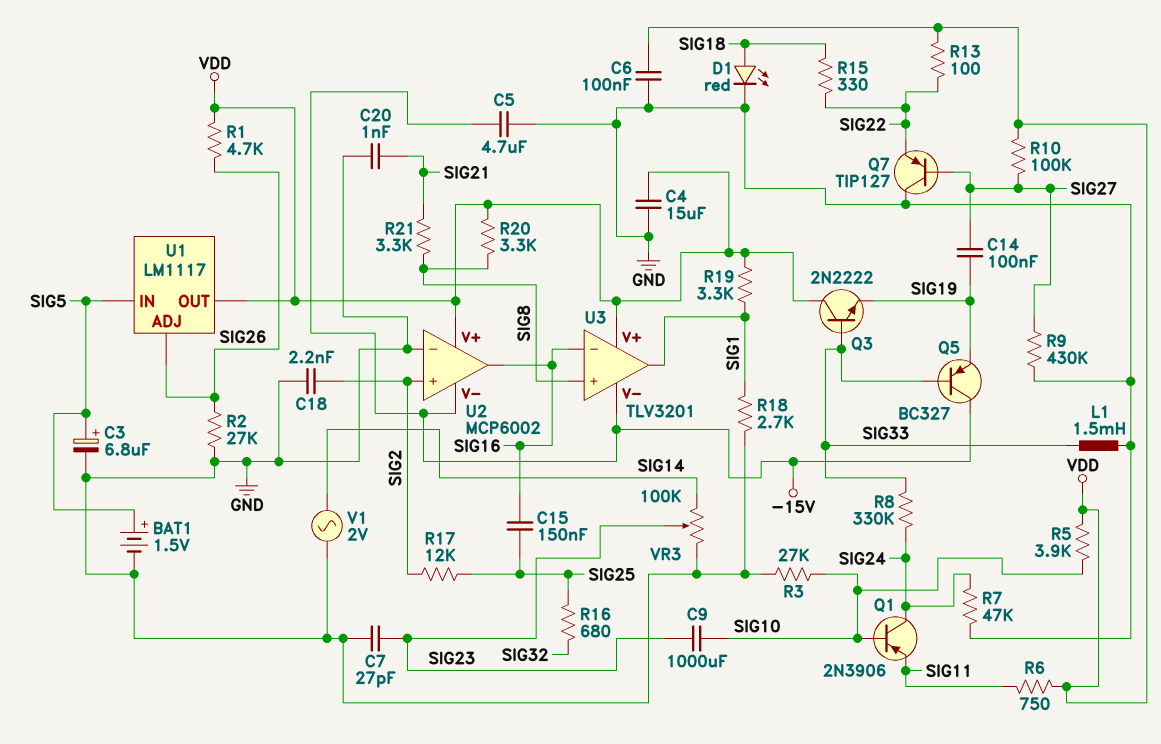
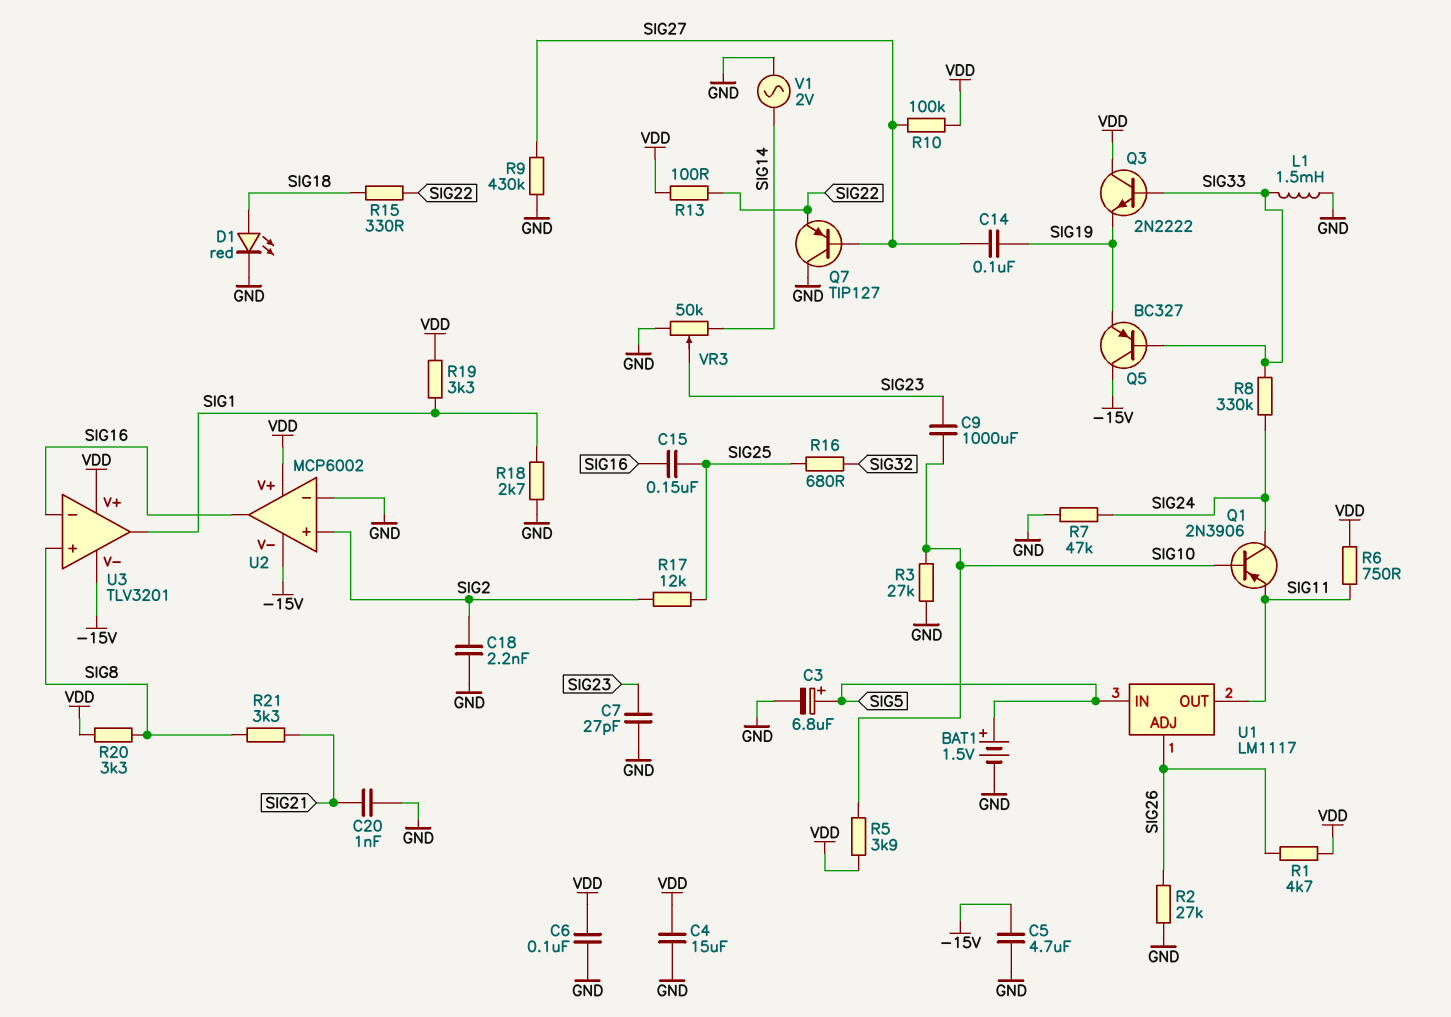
U1 pin OUT: VDD -> SIG11
VR3: 100k (GND, SIG14, wiper SIG23) -> 50k (GND, SIG14, wiper SIG23)

